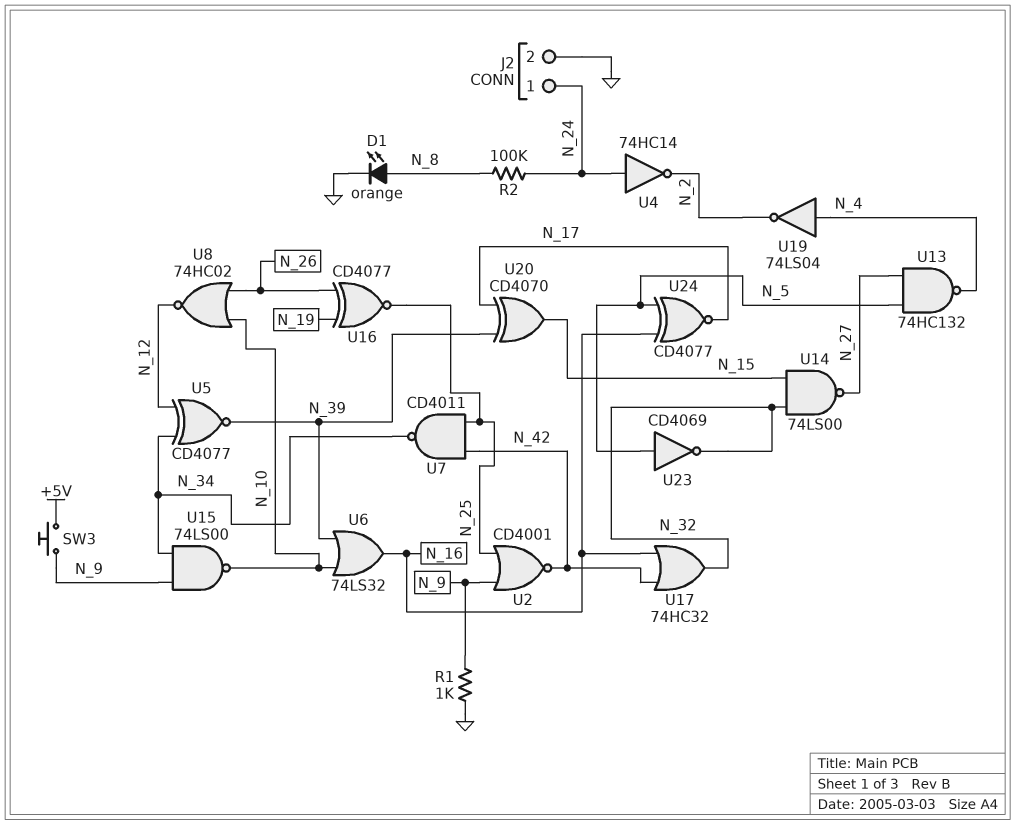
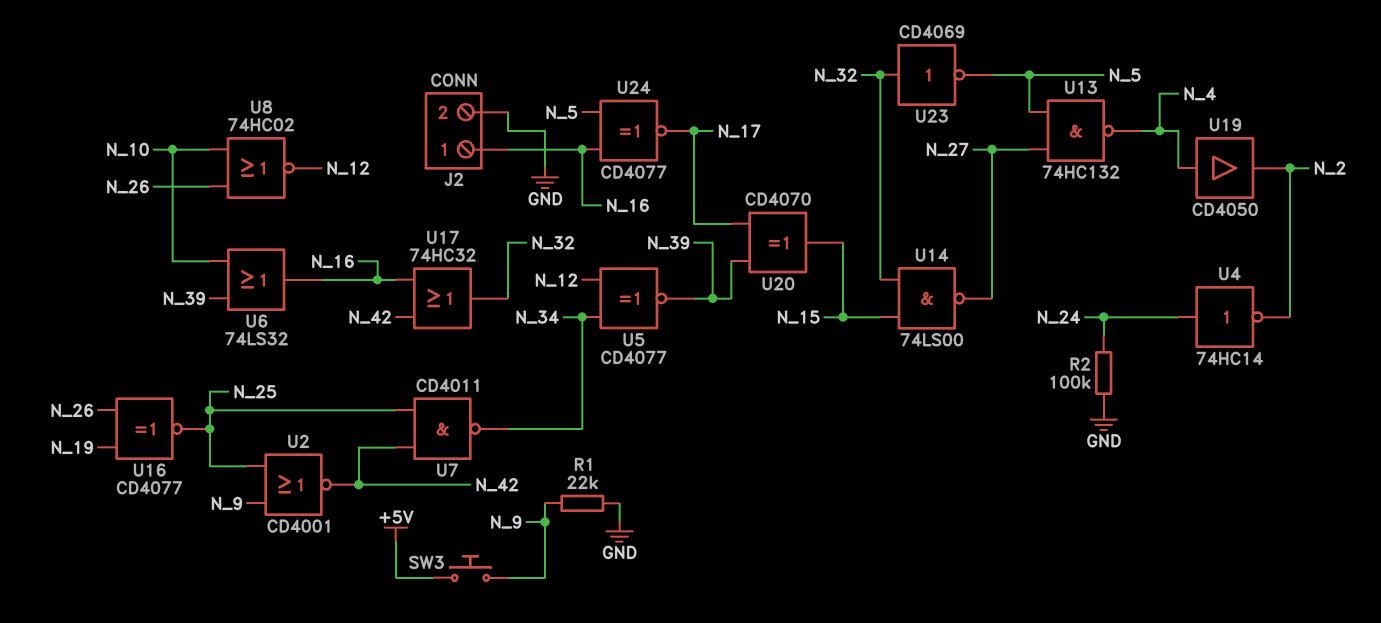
D1: LED orange (A N_8, K GND) -> none
J2 pin 1: N_24 -> N_16
R1: 1k (GND, N_9) -> 22k (GND, N_9)
R2: 100k (N_8, N_24) -> 100k (GND, N_24)
U15: NAND 74LS00 (in N_9, in N_34, out N_10) -> none
U19: NOT 74LS04 (in N_4, out N_2) -> buffer CD4050 (in N_4, out N_2)
U23: NOT CD4069 (in N_5, out N_32) -> NOT CD4069 (in N_32, out N_5)

